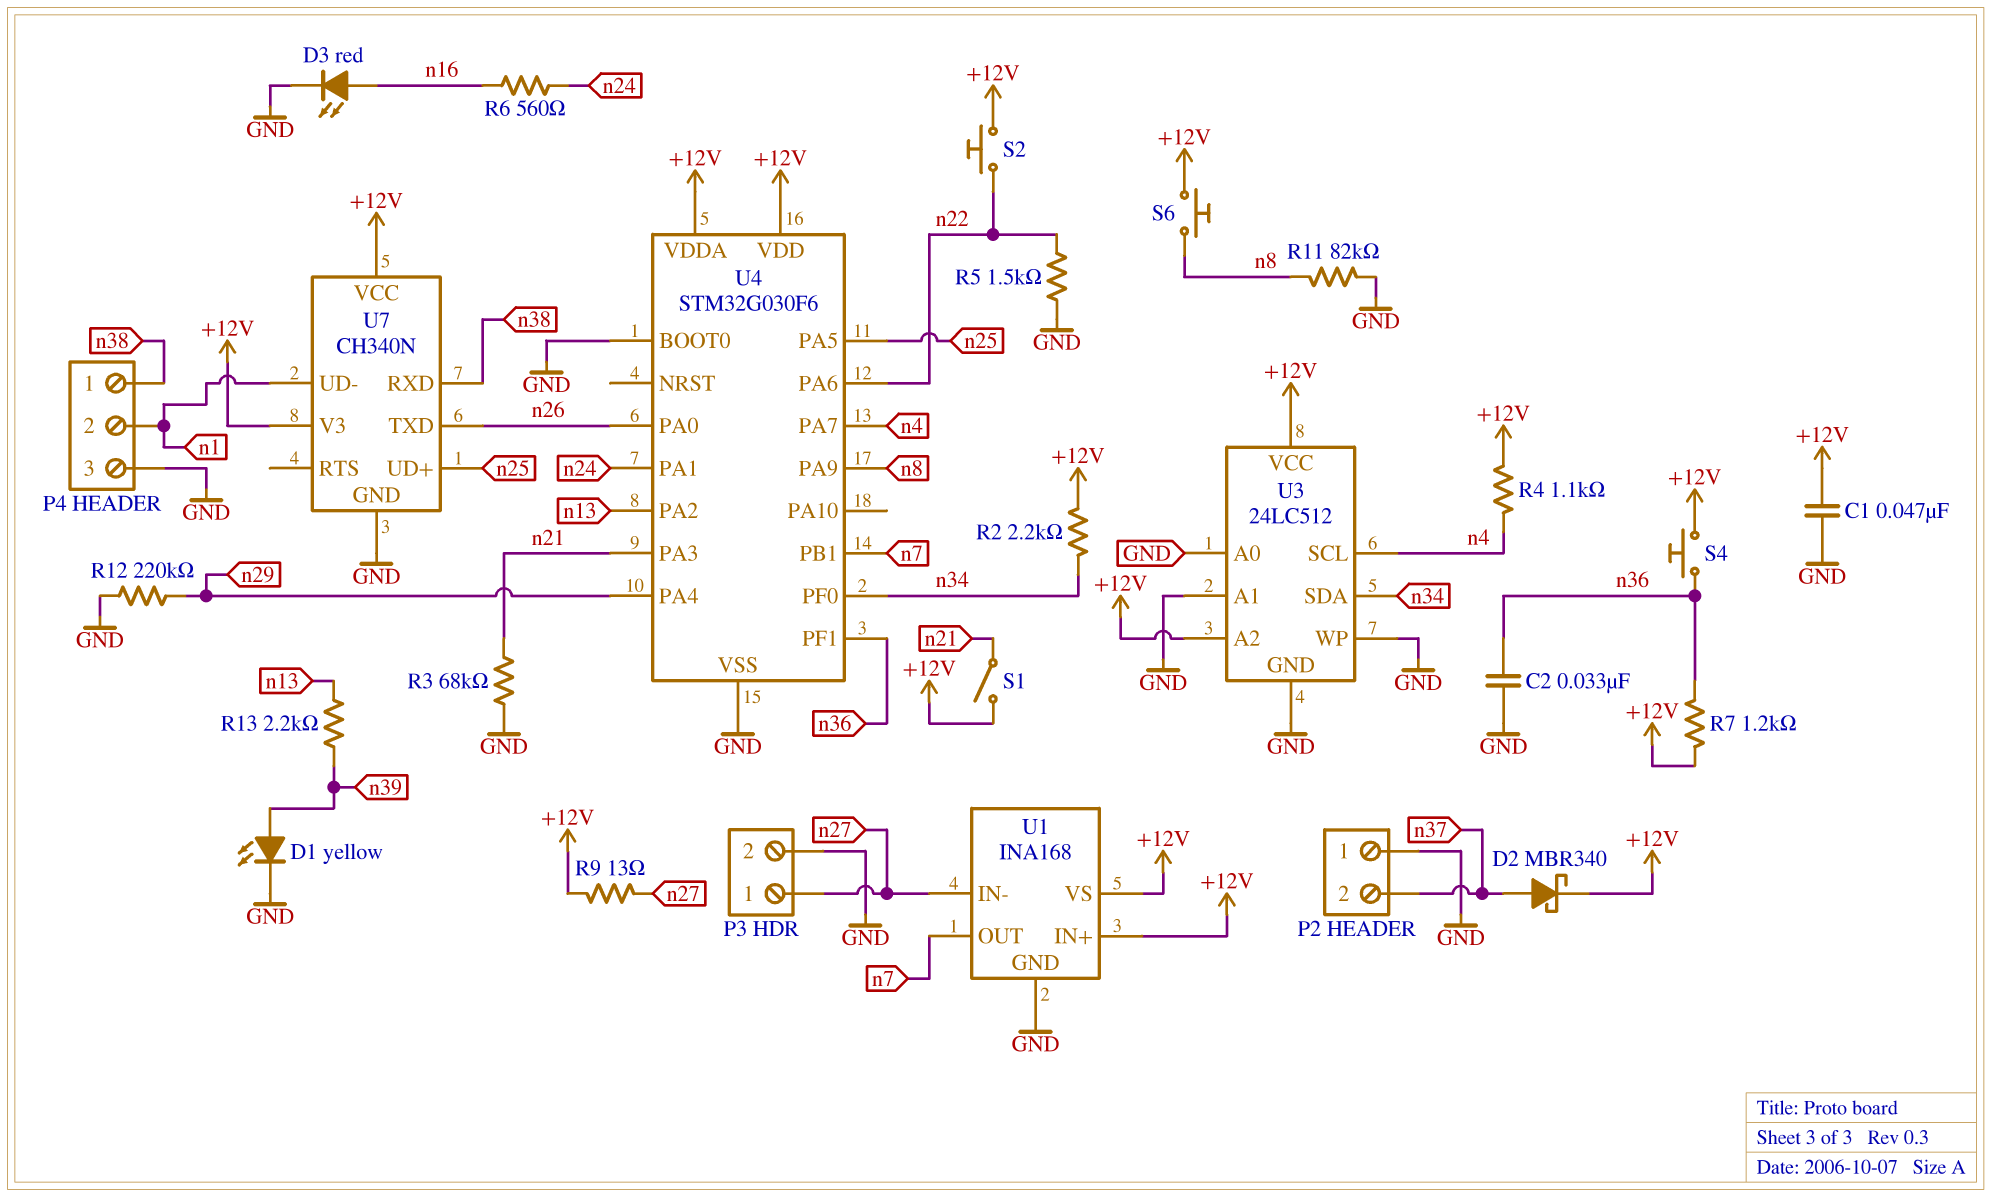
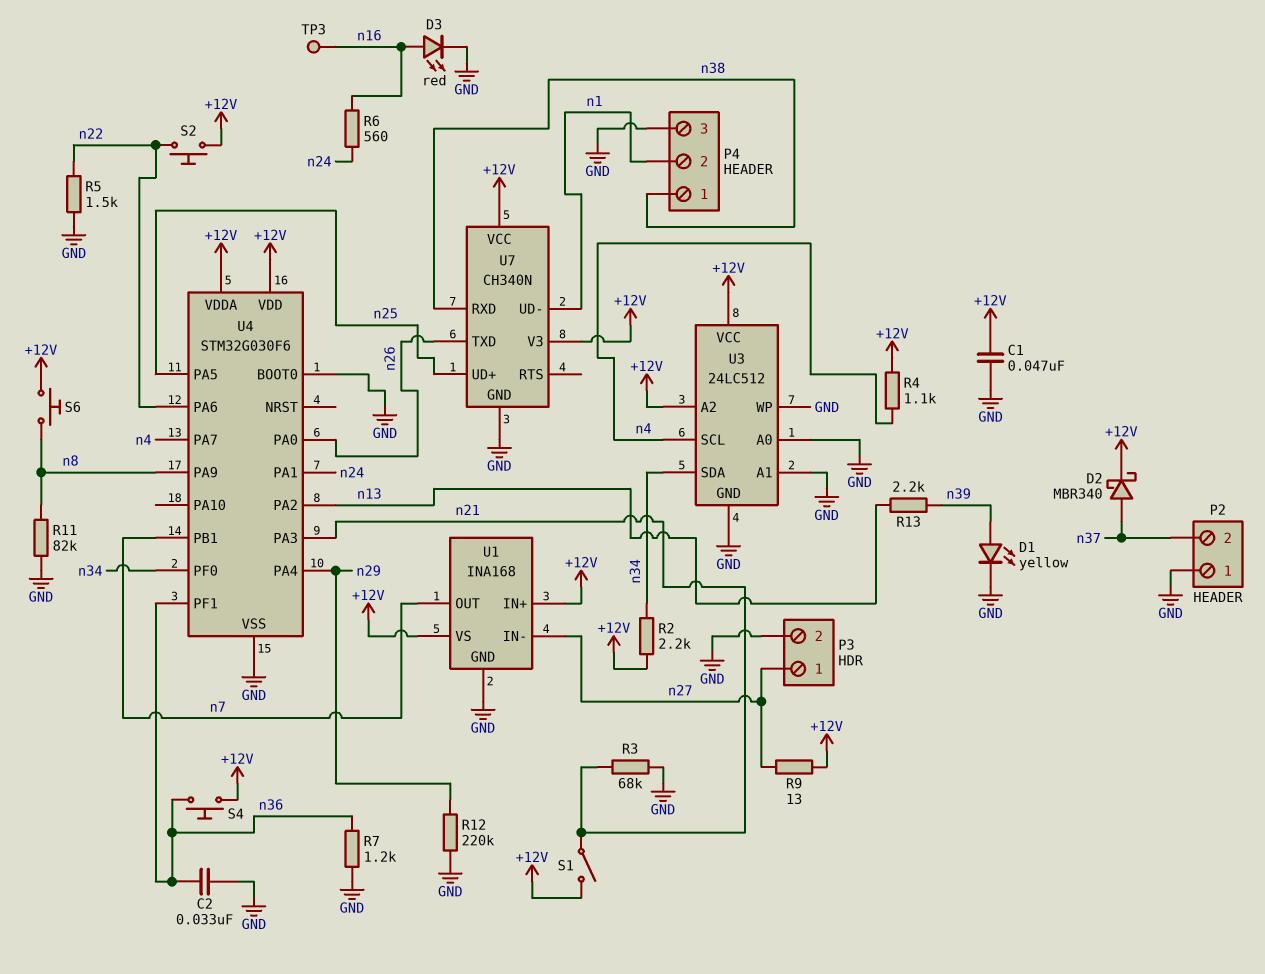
R7: 1.2k (+12V, n36) -> 1.2k (GND, n36)
TP3: none -> test point (n16)

